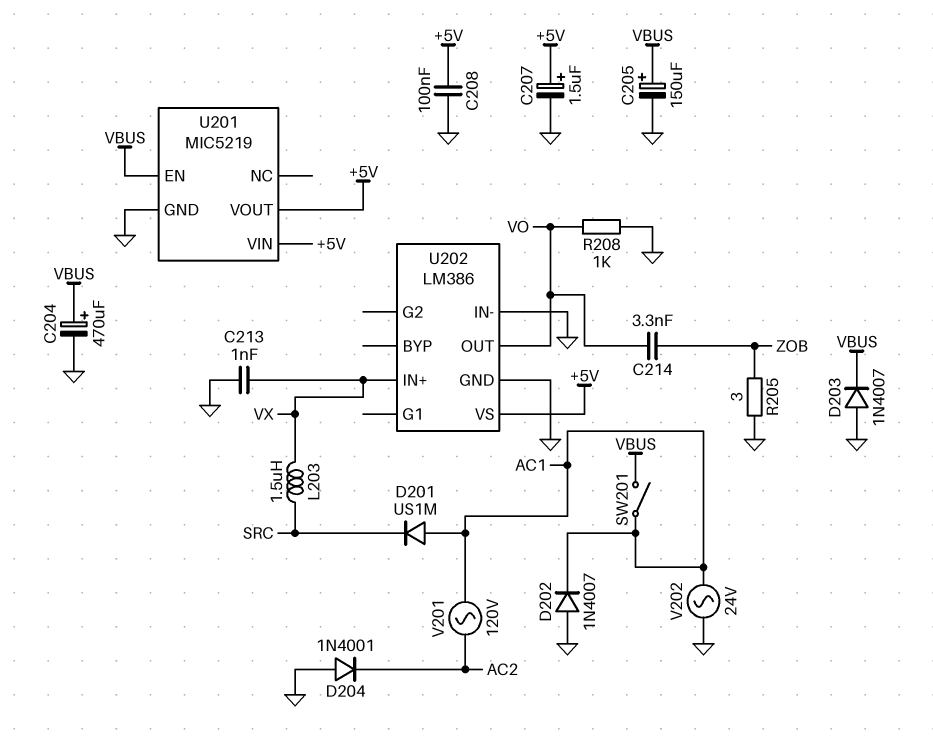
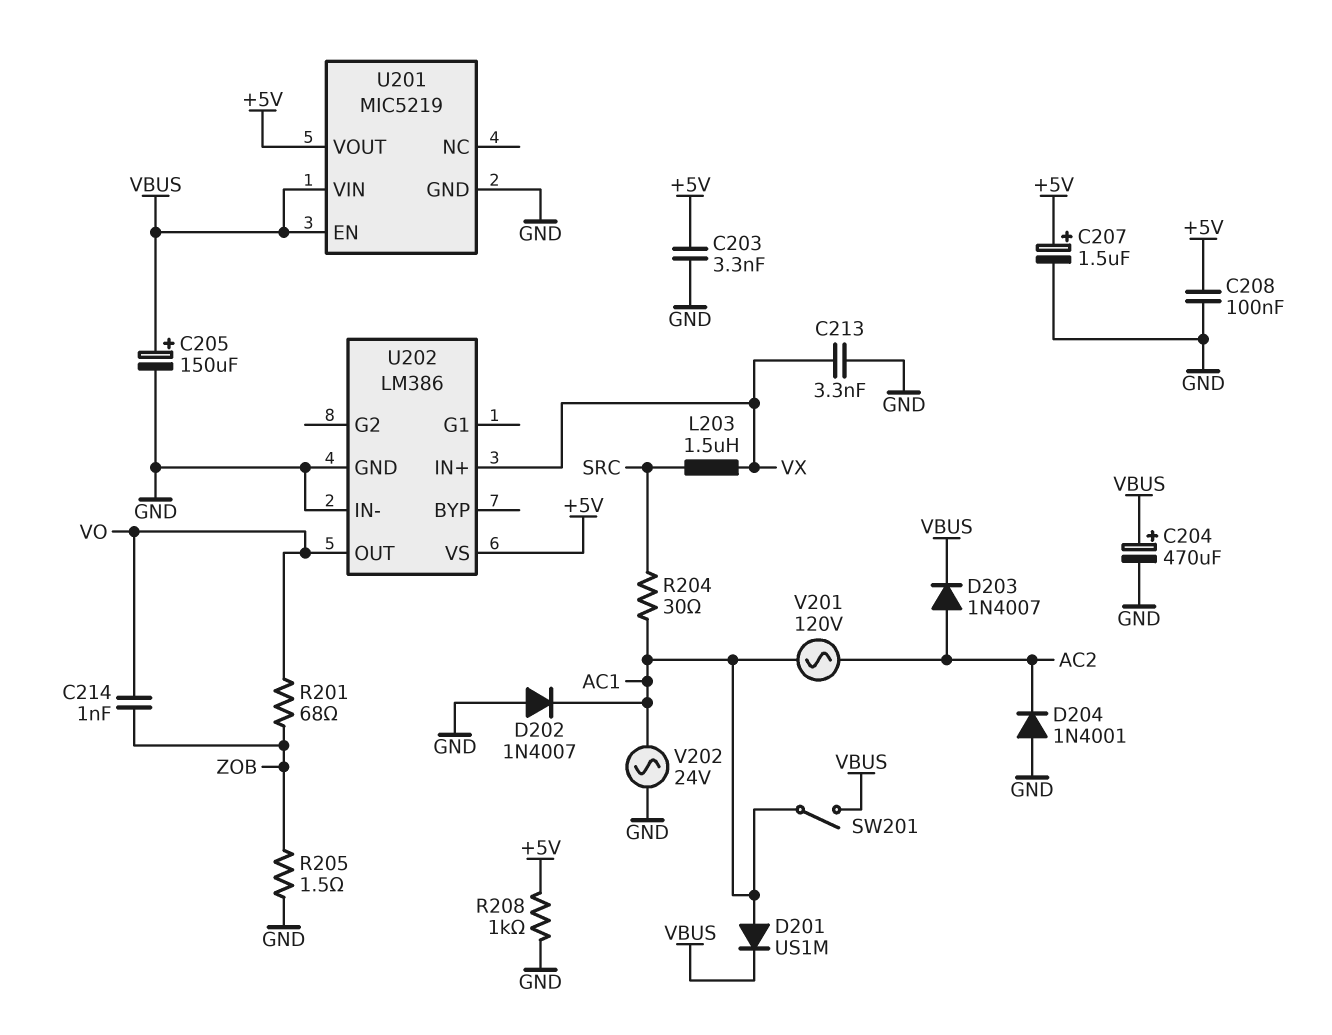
C203: none -> 3.3nF (+5V, GND)
C213: 1nF (GND, VX) -> 3.3nF (GND, VX)
C214: 3.3nF (VO, ZOB) -> 1nF (VO, ZOB)
D201: diode US1M (A AC1, K SRC) -> diode US1M (A AC1, K VBUS)
D203: diode 1N4007 (A GND, K VBUS) -> diode 1N4007 (A AC2, K VBUS)
R201: none -> 68 (VO, ZOB)
R204: none -> 30 (AC1, SRC)
R205: 3 (GND, ZOB) -> 1.5 (GND, ZOB)
R208: 1k (GND, VO) -> 1k (+5V, GND)
U201 pin VIN: +5V -> VBUS

